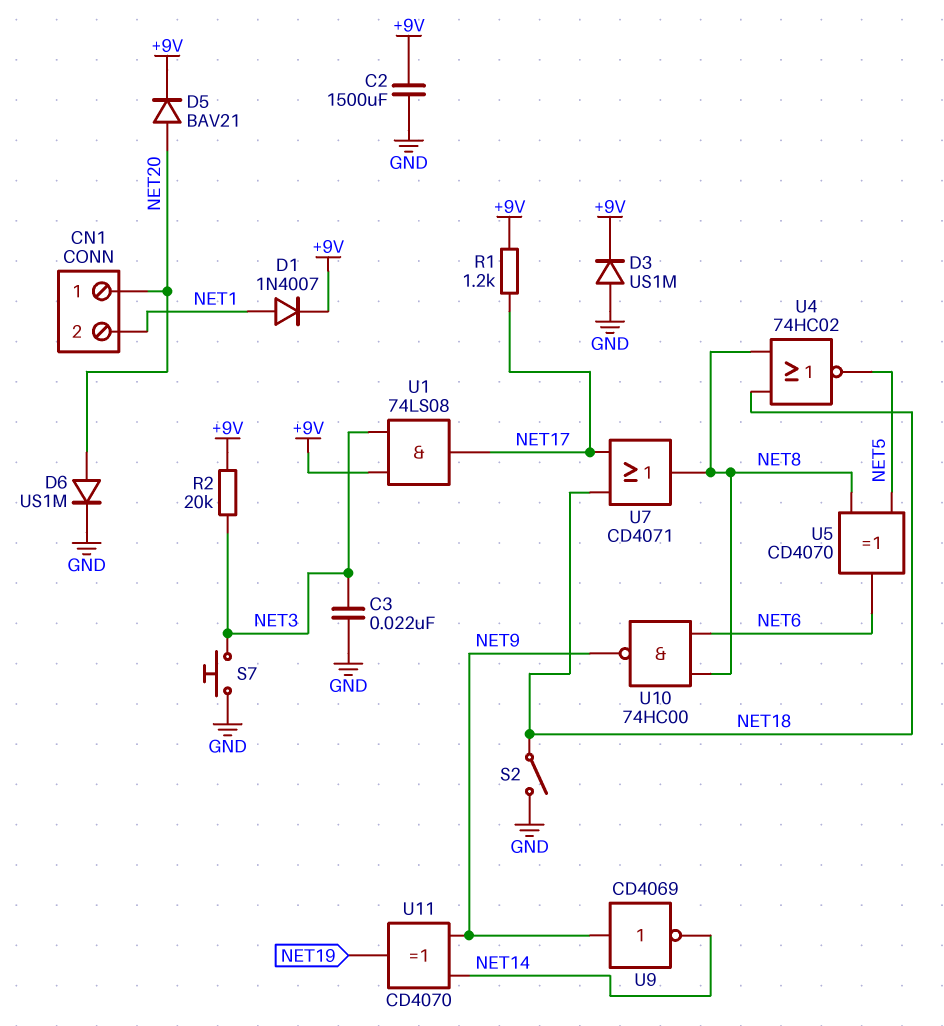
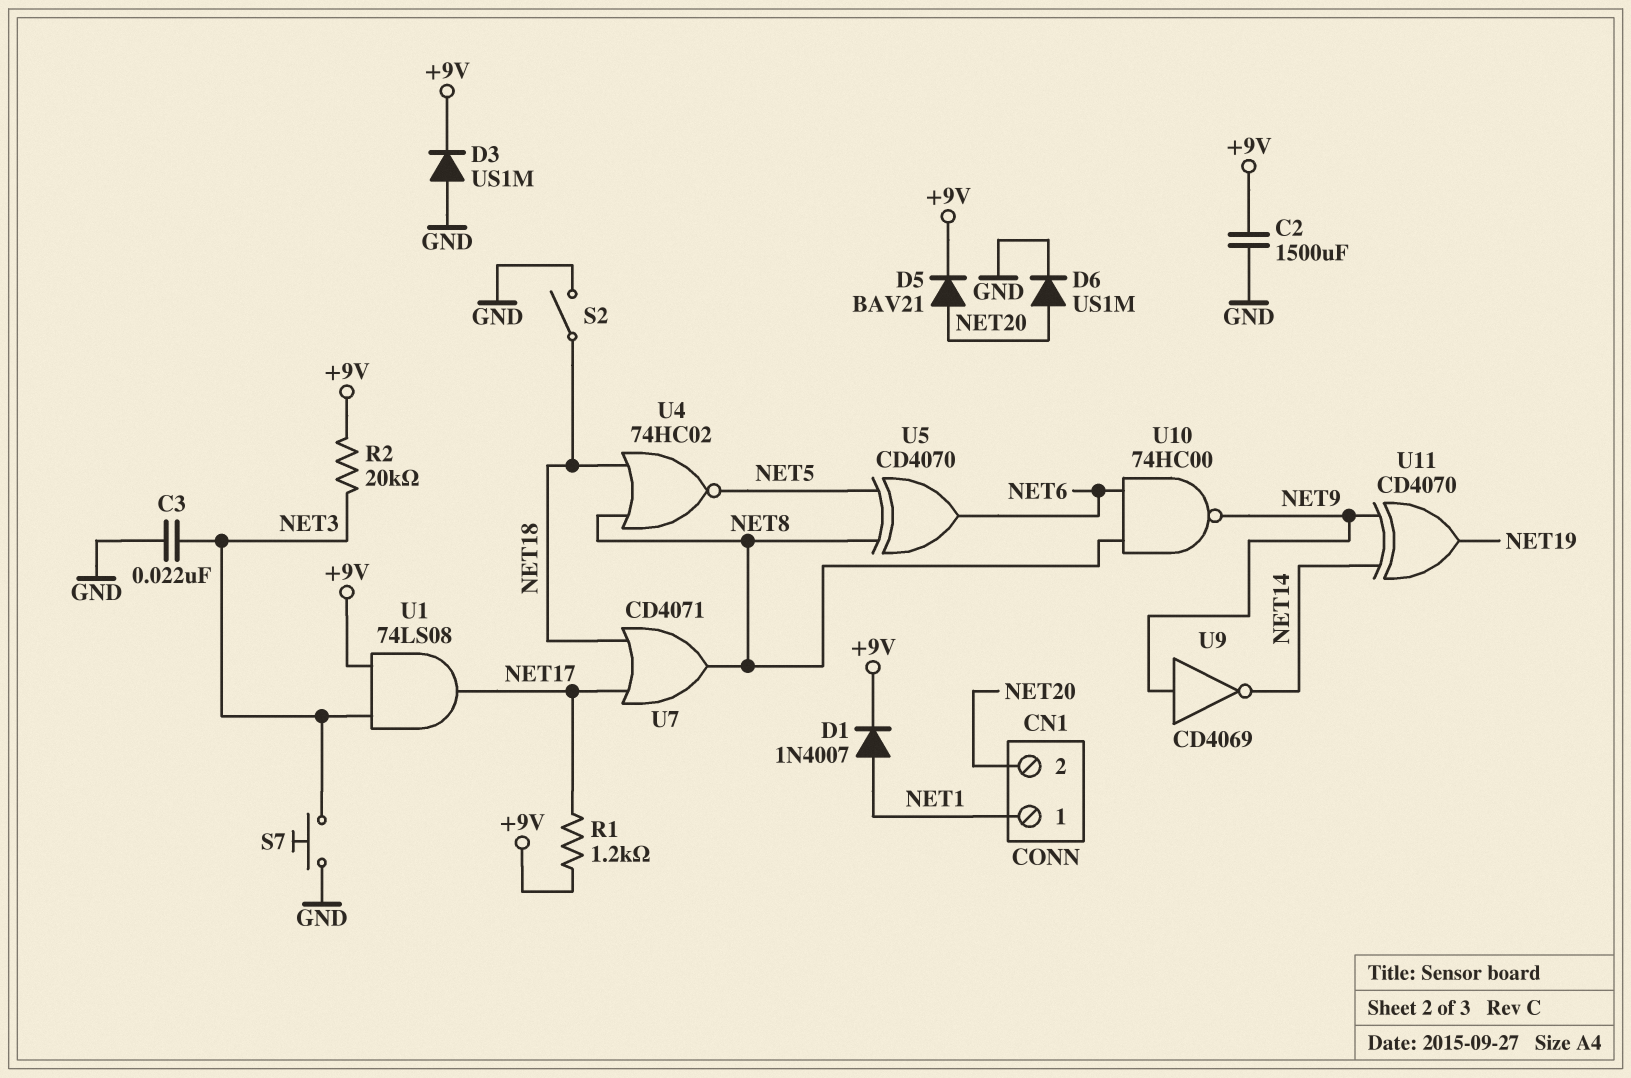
CN1 pin 1: NET20 -> NET1
CN1 pin 2: NET1 -> NET20

